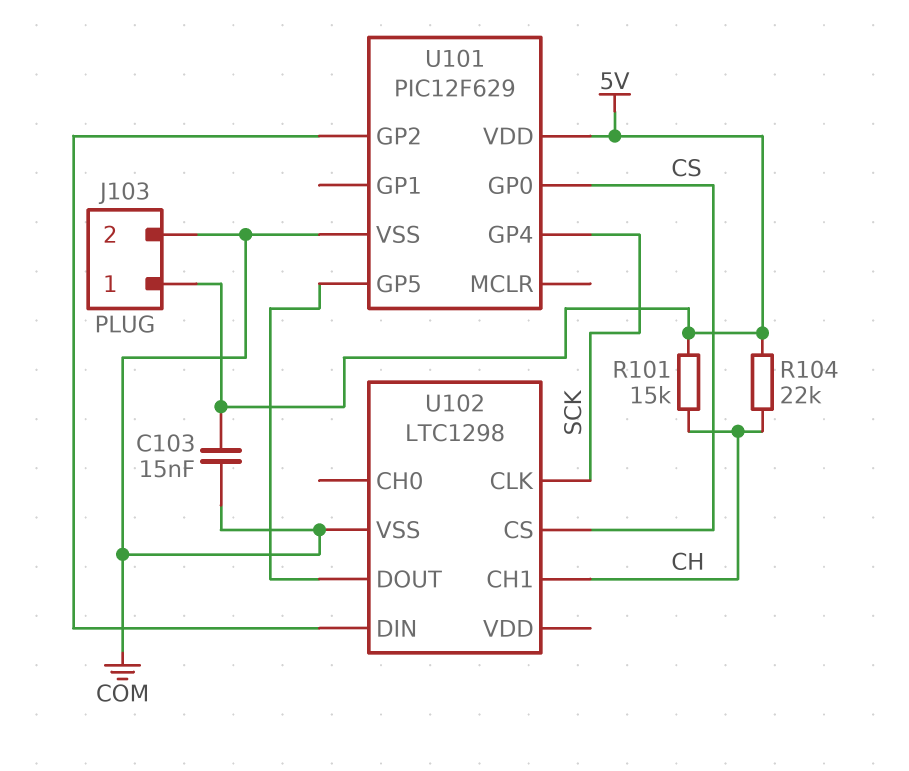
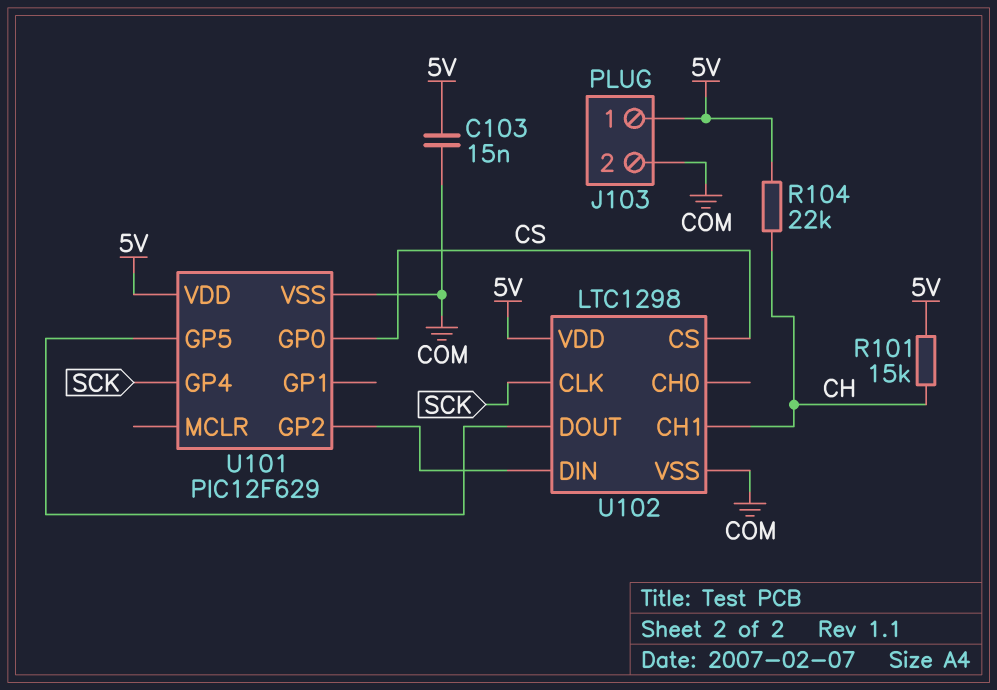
U102 pin VDD: none -> 5V

